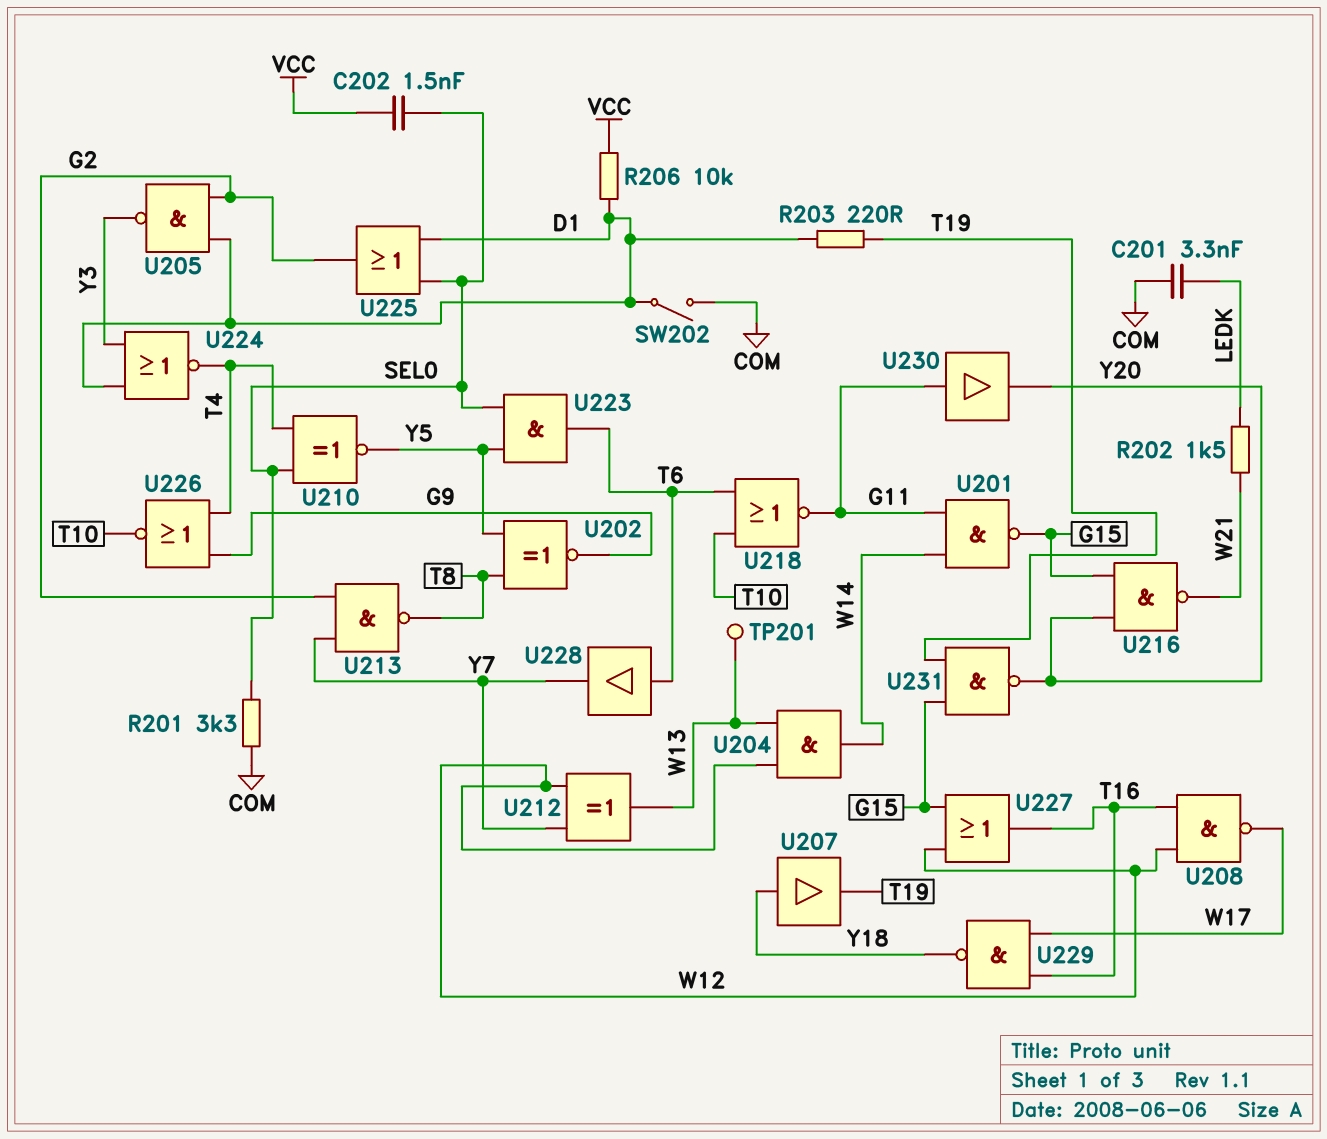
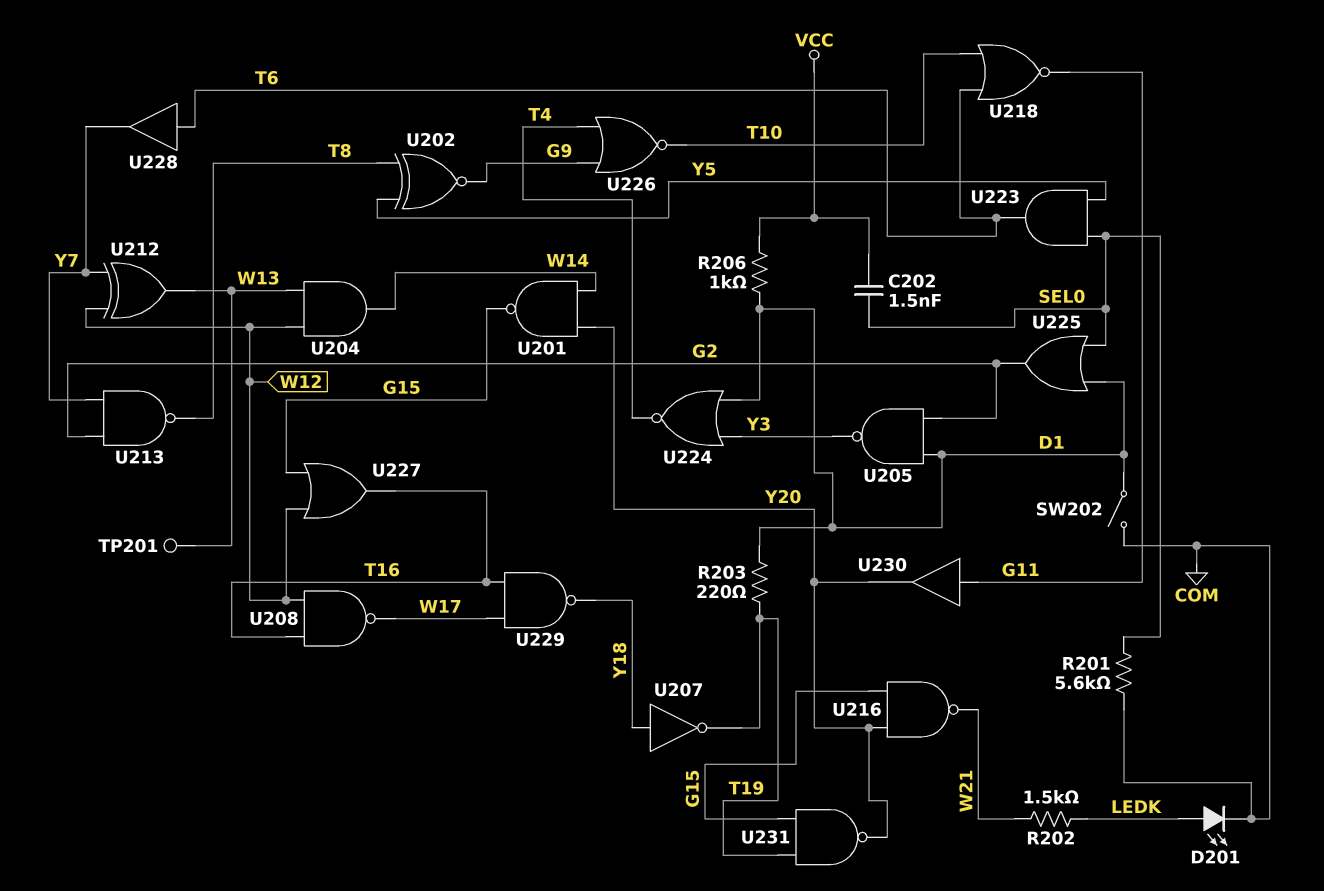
C201: 3.3nF (COM, LEDK) -> none
D201: none -> LED (A LEDK, K COM)
R201: 3.3k (COM, SEL0) -> 5.6k (COM, SEL0)
R206: 10k (D1, VCC) -> 1k (D1, VCC)
U201: NAND (in G11, in W14, out G15) -> NAND (in W14, in Y20, out G15)
U207: buffer (in Y18, out T19) -> NOT (in Y18, out T19)
U210: XNOR (in SEL0, in T4, out Y5) -> none

